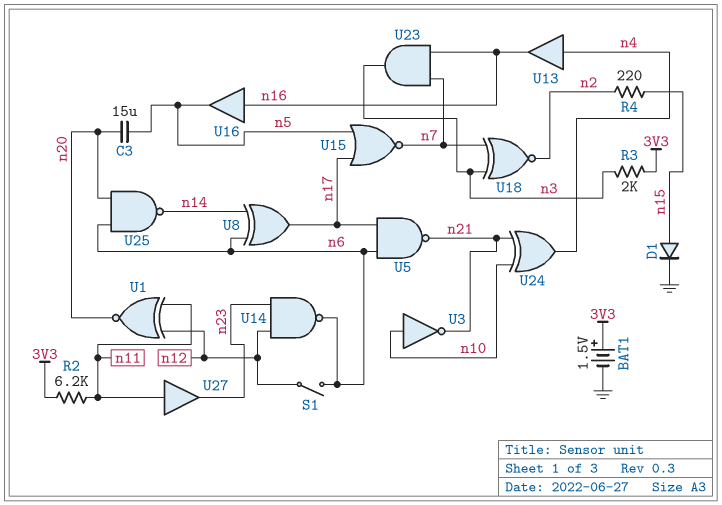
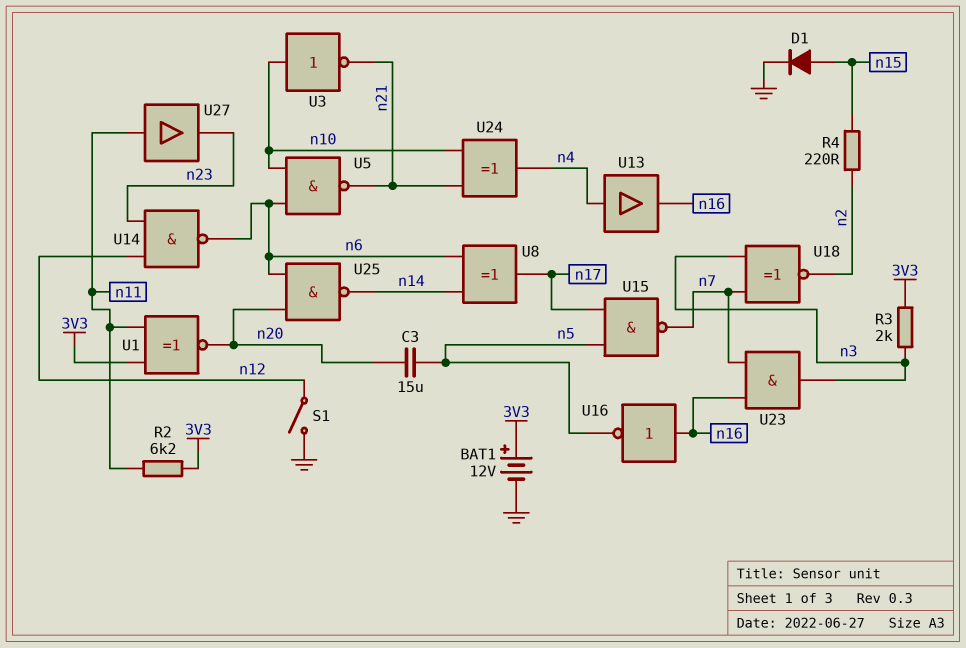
BAT1: 1.5V (plus 3V3, minus GND) -> 12V (plus 3V3, minus GND)
S1: switch (n6, n12) -> switch (GND, n12)
U1: XNOR (in n11, in n12, out n20) -> XNOR (in 3V3, in n11, out n20)
U5: NAND (in n6, in n17, out n21) -> NAND (in n6, in n10, out n21)
U15: NOR (in n5, in n17, out n7) -> NAND (in n5, in n17, out n7)
U16: buffer (in n16, out n5) -> NOT (in n16, out n5)

